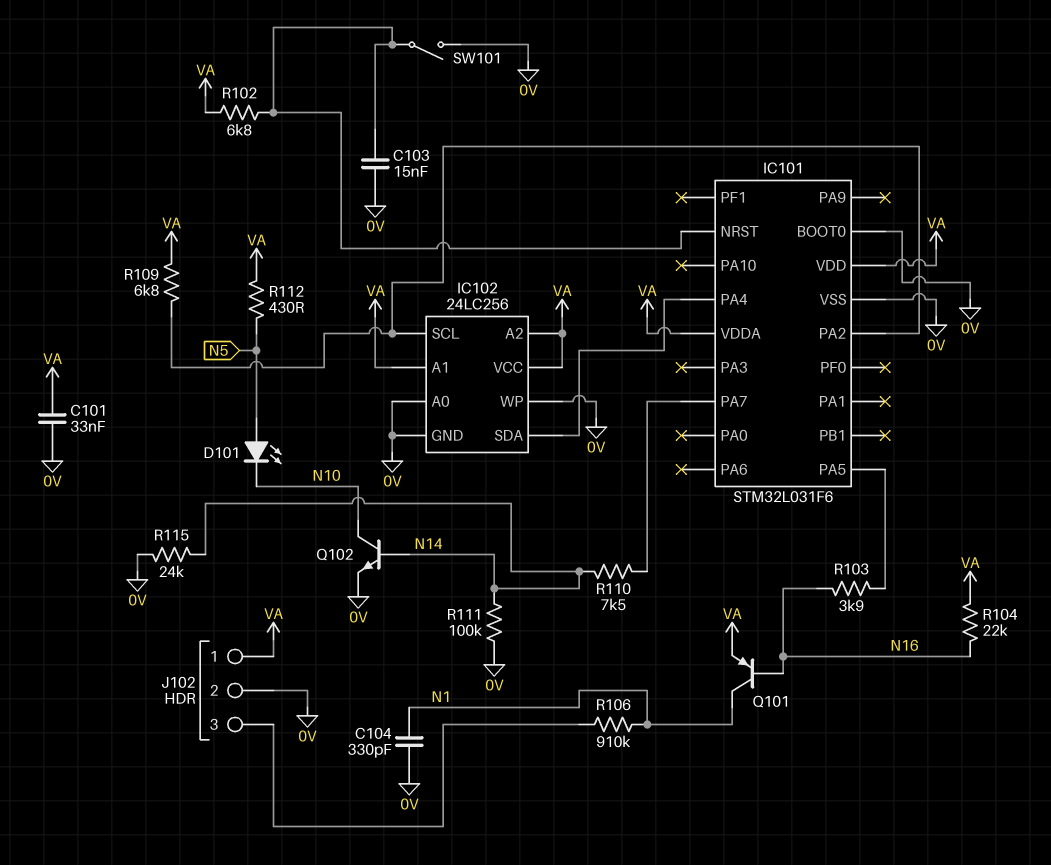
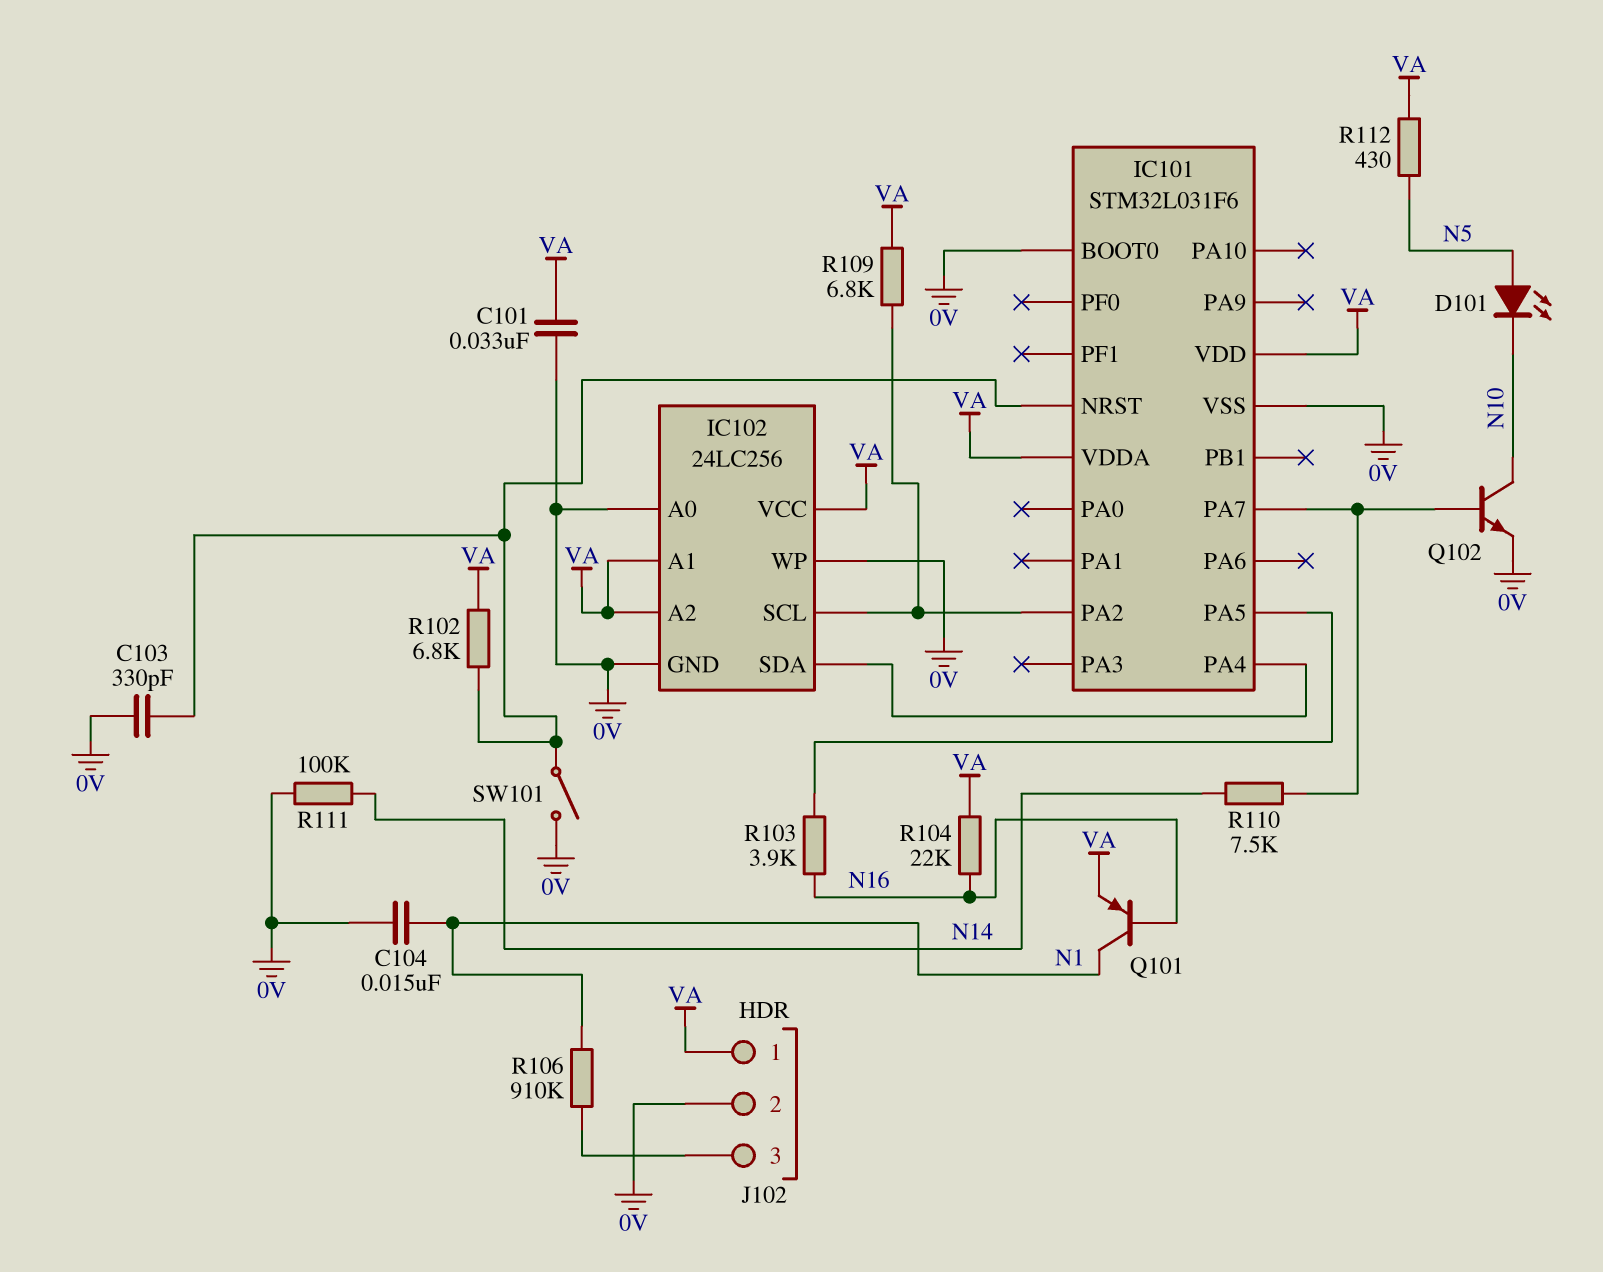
C103: 15nF (0V, IC101/NRST) -> 330pF (0V, IC101/NRST)
C104: 330pF (0V, N1) -> 15nF (0V, N1)
Q102: NPN (B N14, C N10, E 0V) -> NPN (B IC101/PA7, C N10, E 0V)
R115: 24k (0V, N14) -> none

